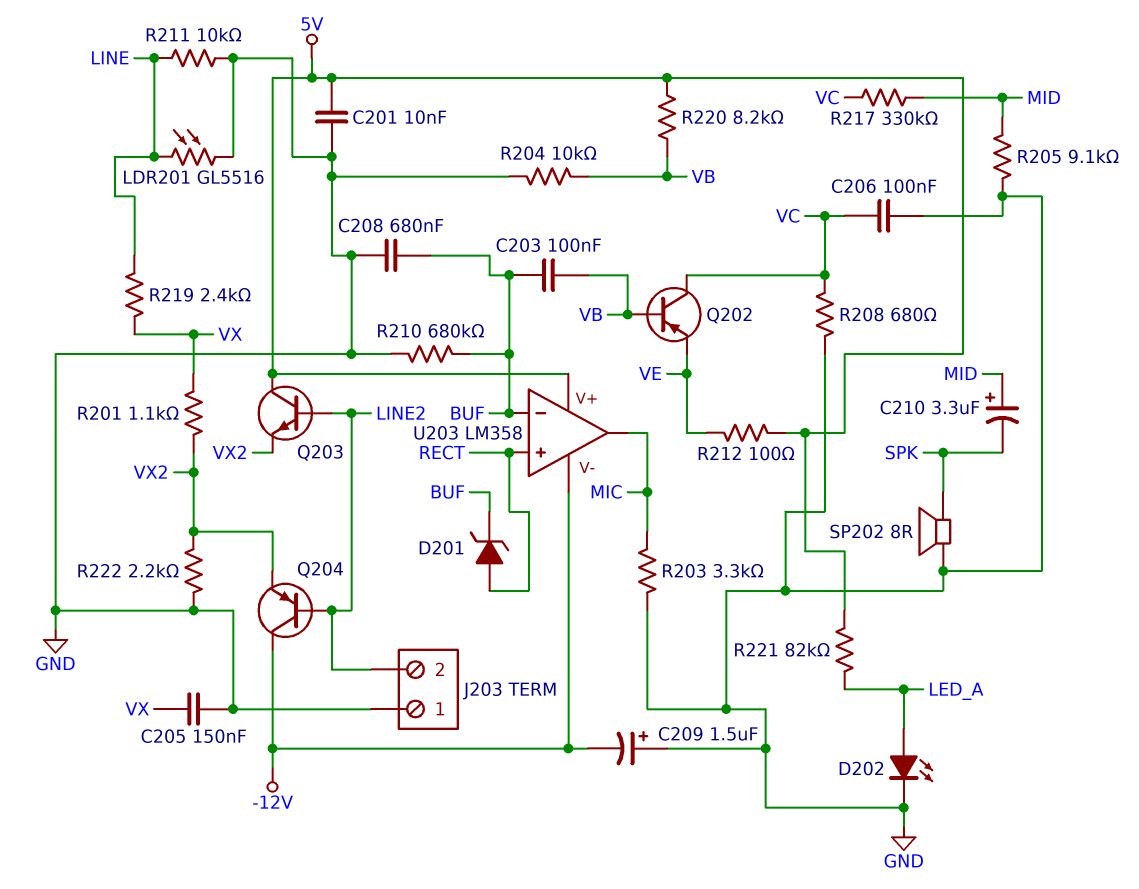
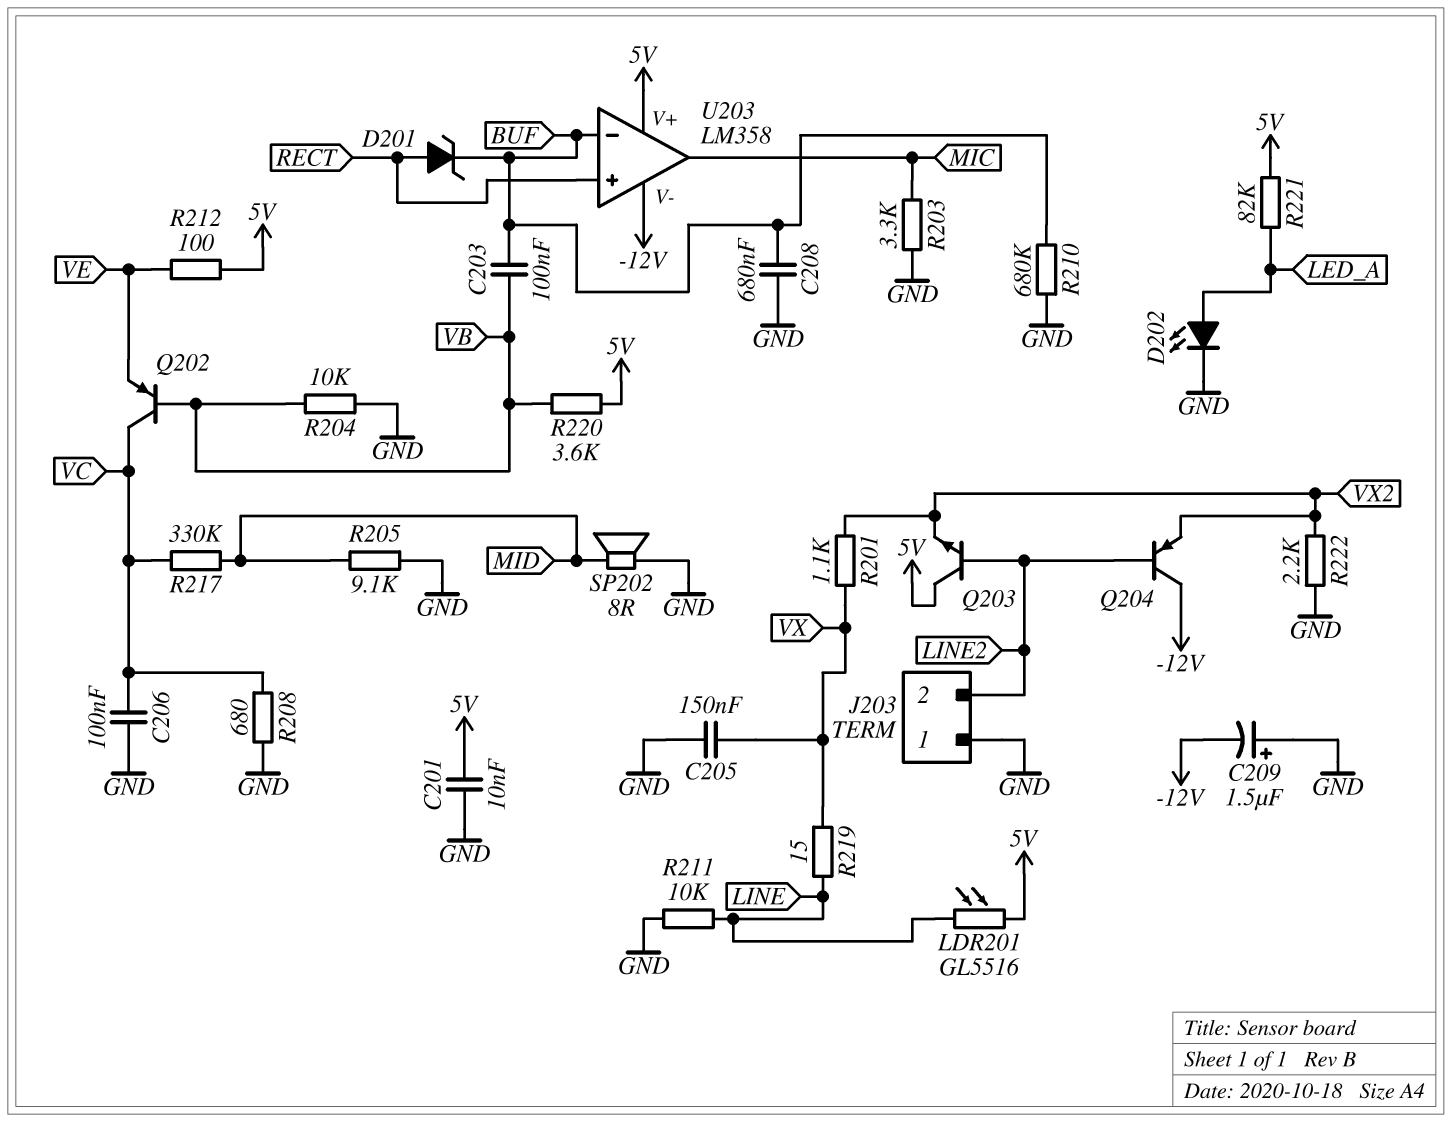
C210: 3.3uF (plus MID, minus SPK) -> none
LDR201: GL5516 (GND, LINE) -> GL5516 (5V, LINE)
R219: 2.4k (LINE, VX) -> 15 (LINE, VX)
R220: 8.2k (5V, VB) -> 3.6k (5V, VB)
SP202: speaker 8R (GND, SPK) -> speaker 8R (GND, MID)

